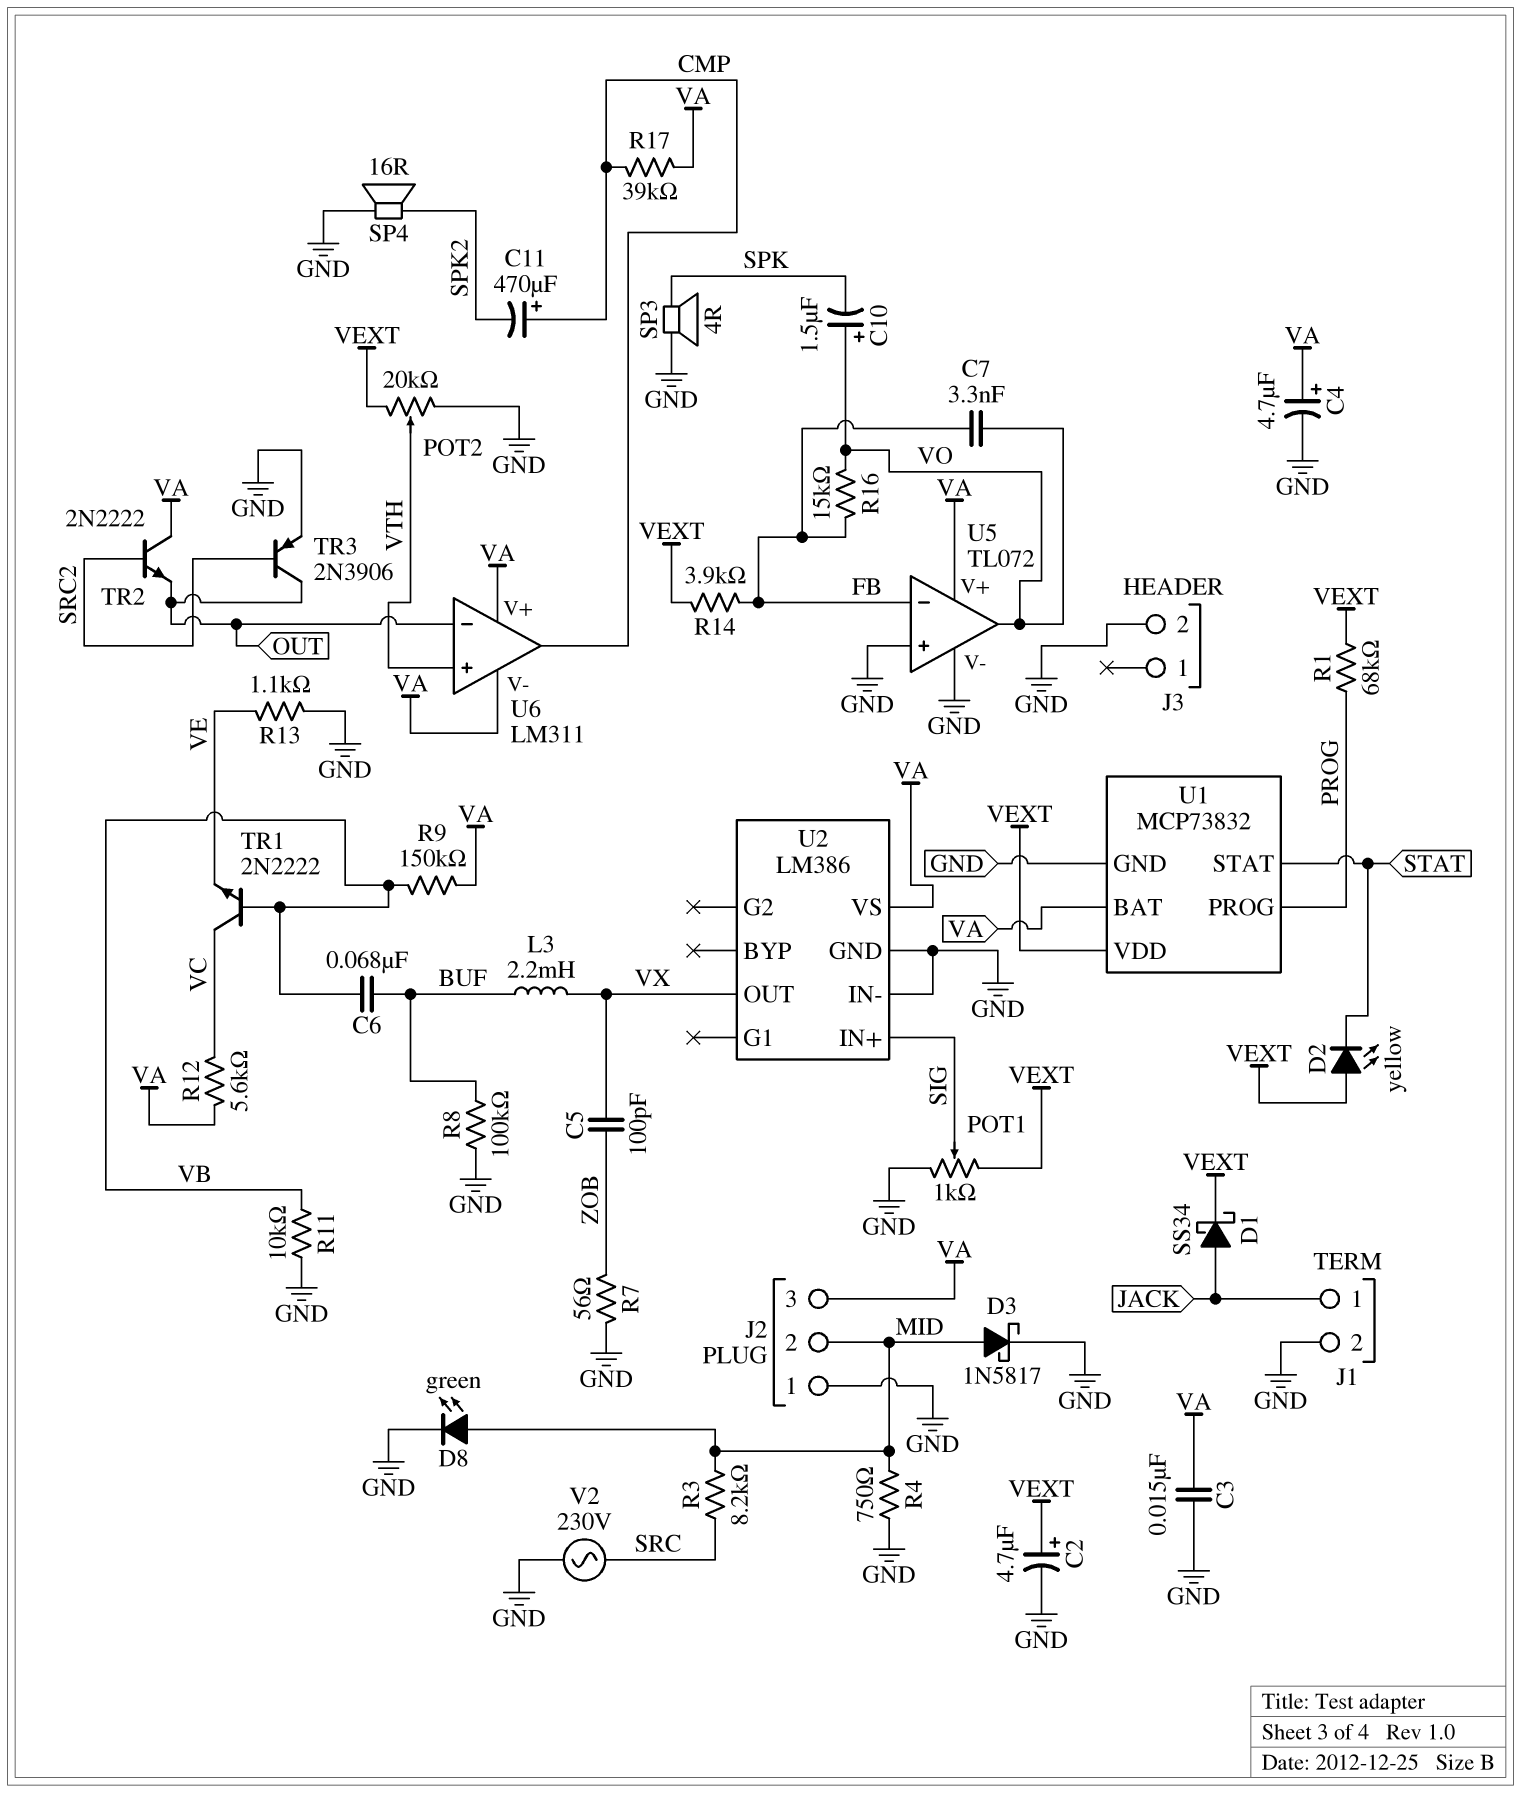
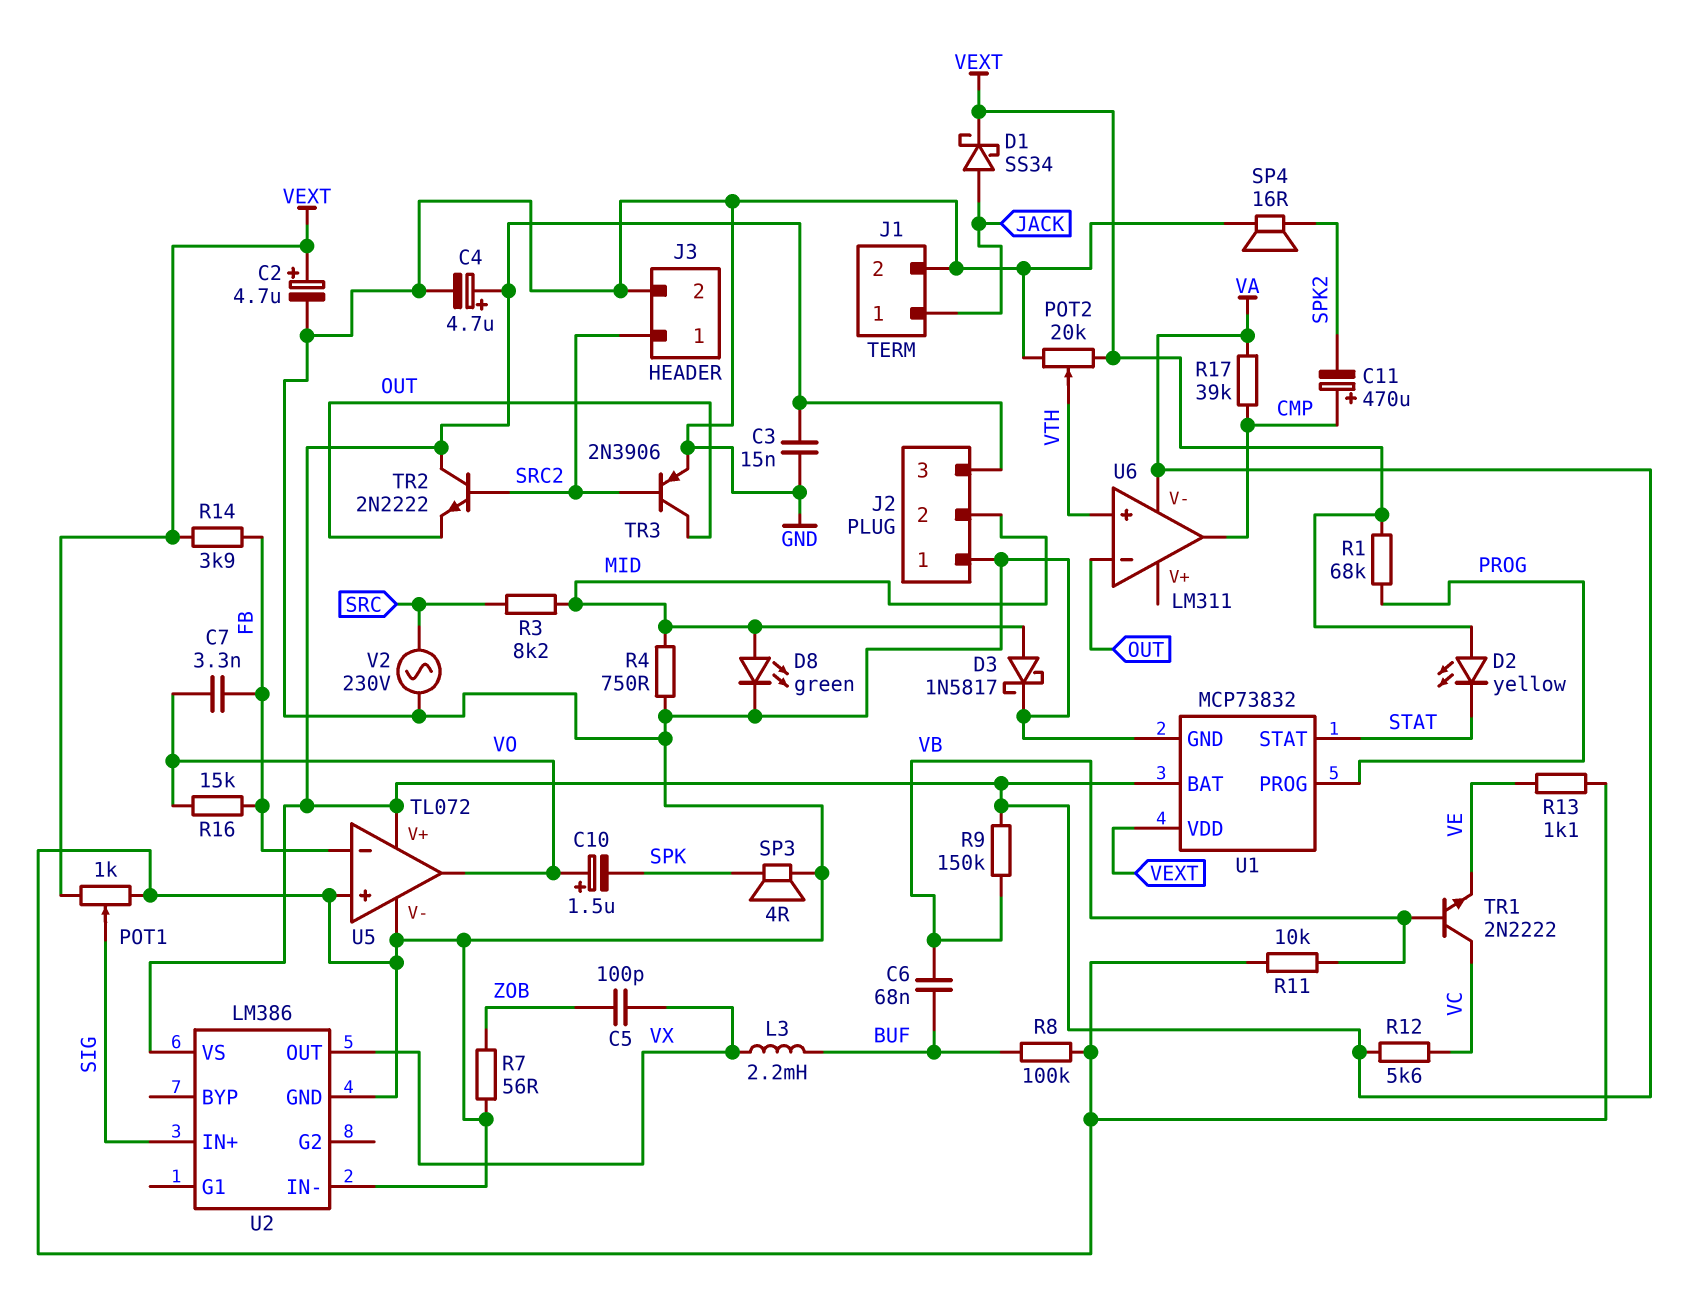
J3 pin 1: none -> SRC2
U6 pin V+: VA -> none

